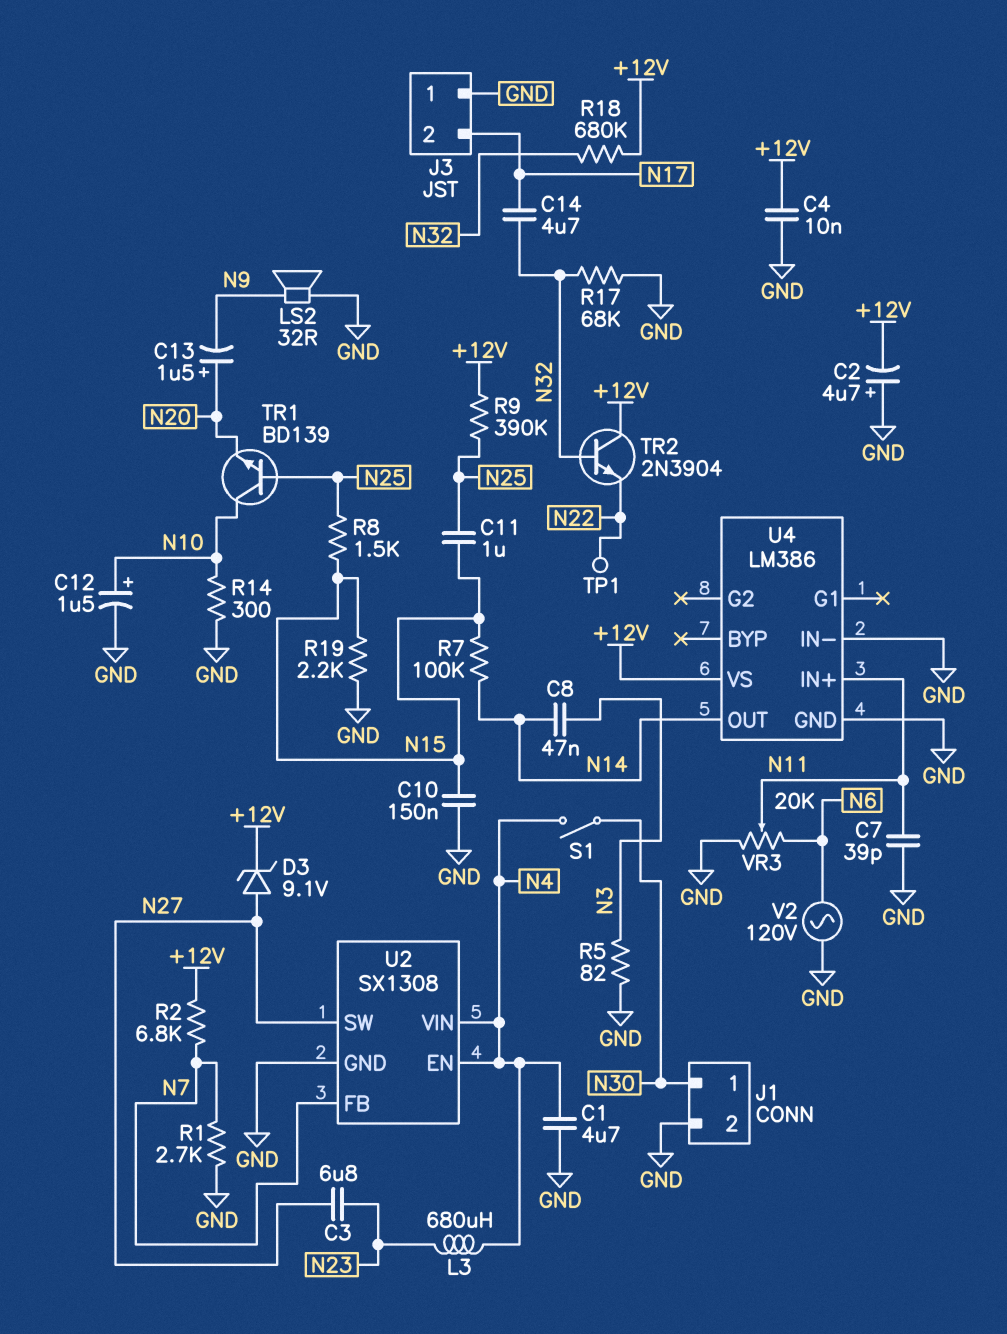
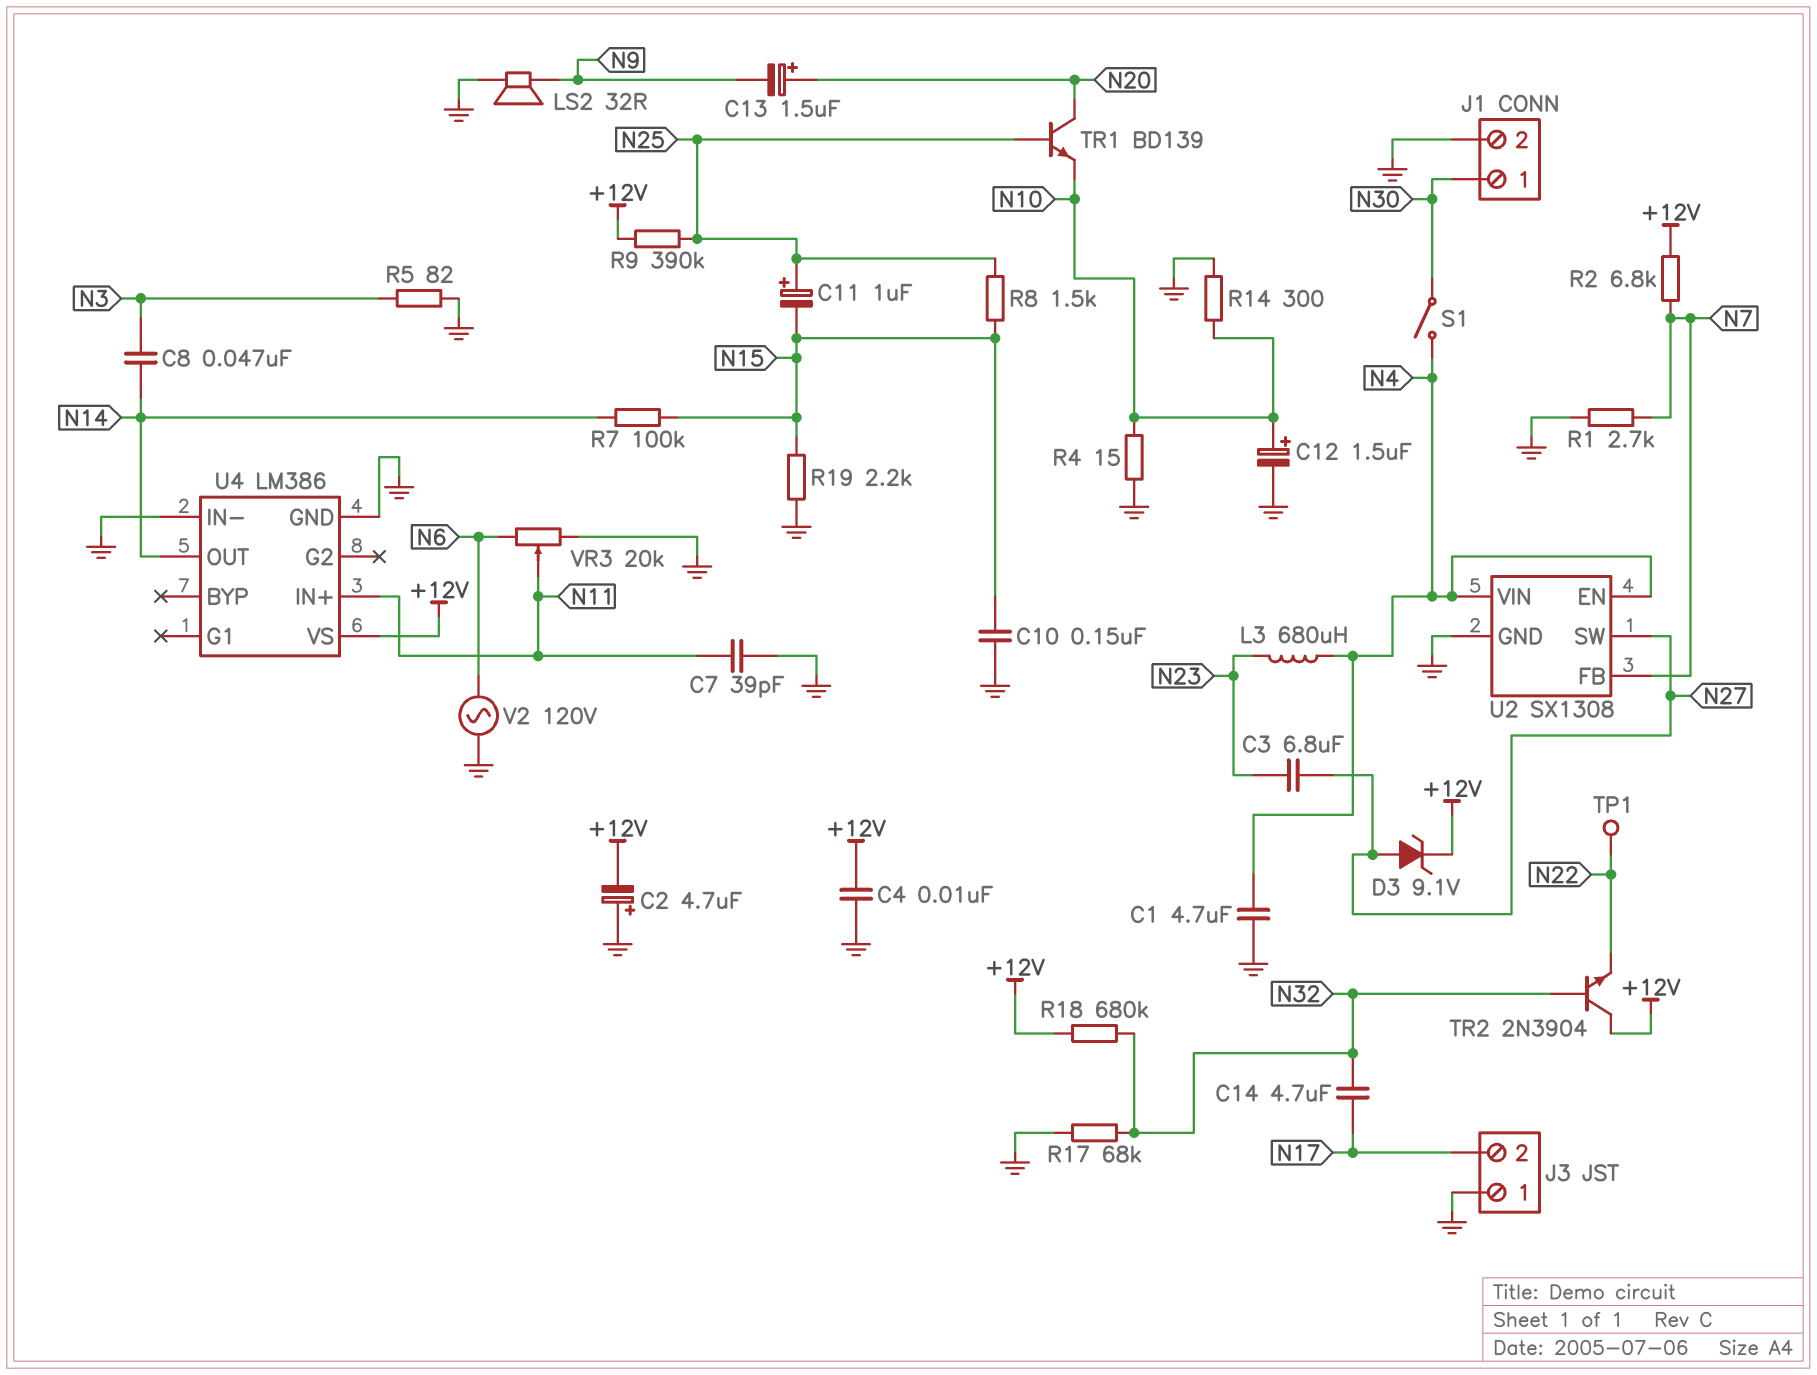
C11: 1uF (N15, N25) -> 1uF (plus N25, minus N15)
R4: none -> 15 (GND, N10)
TR1: NPN BD139 (B N25, C N10, E N20) -> NPN BD139 (B N25, C N20, E N10)

